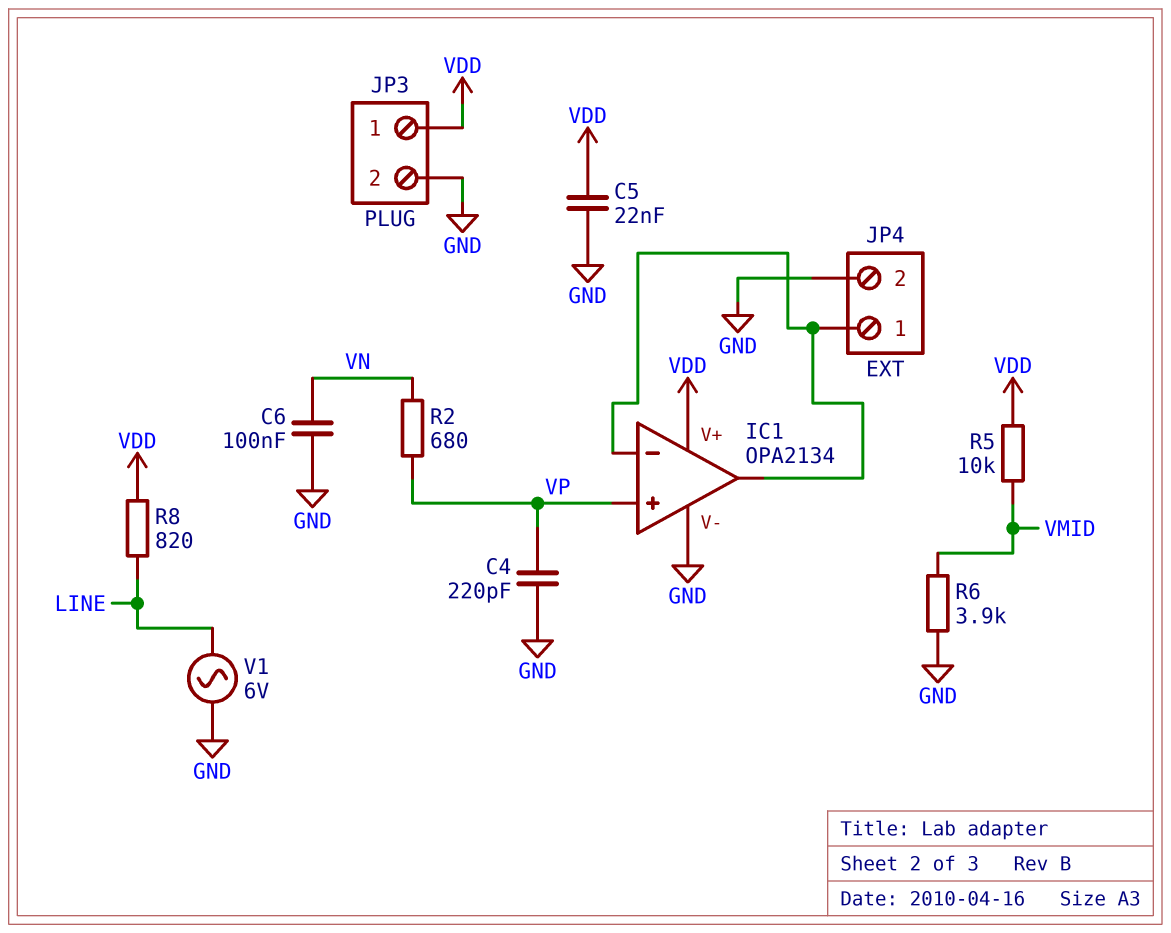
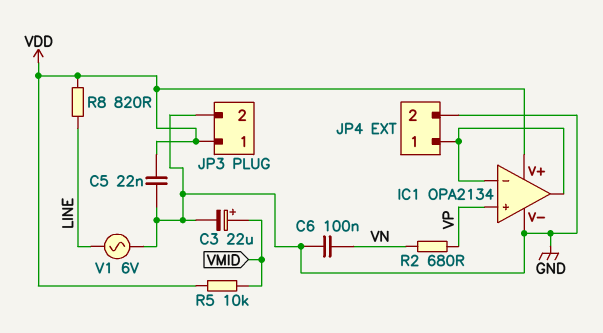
C3: none -> 22uF (plus VMID, minus GND)
C4: 220pF (GND, VP) -> none
R6: 3.9k (GND, VMID) -> none

